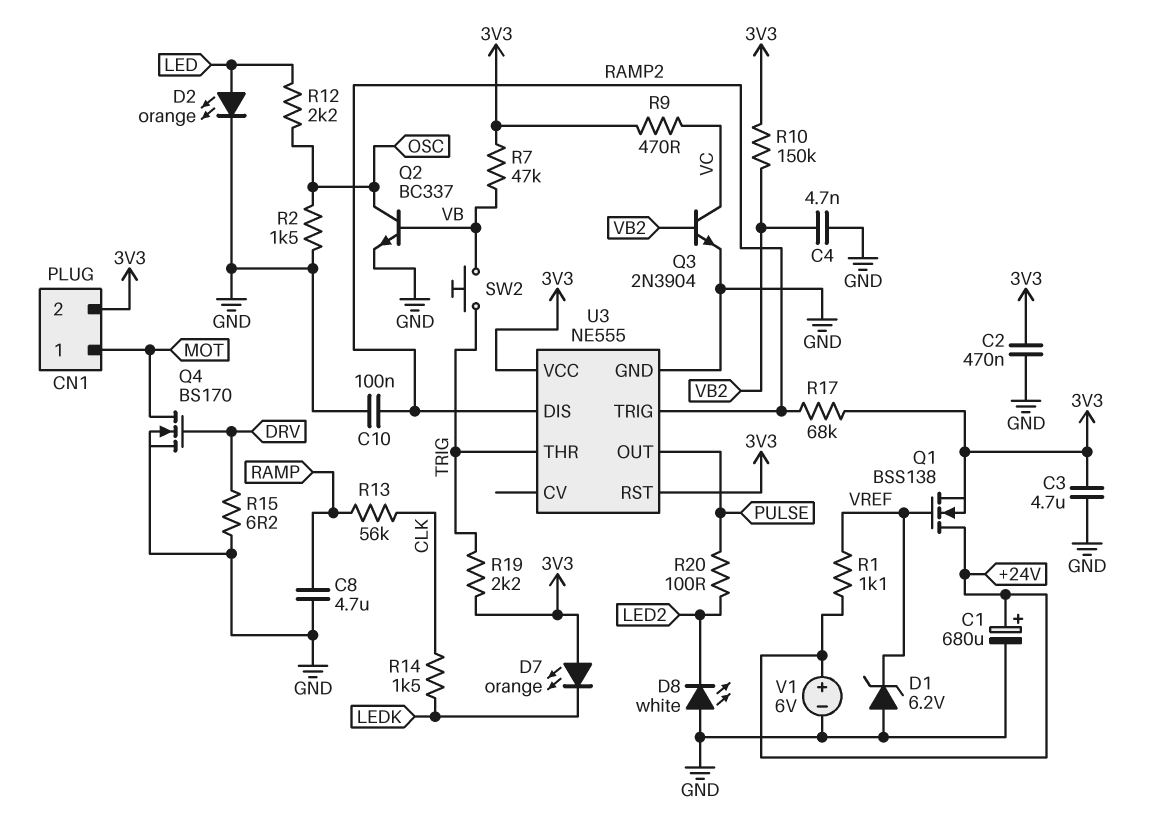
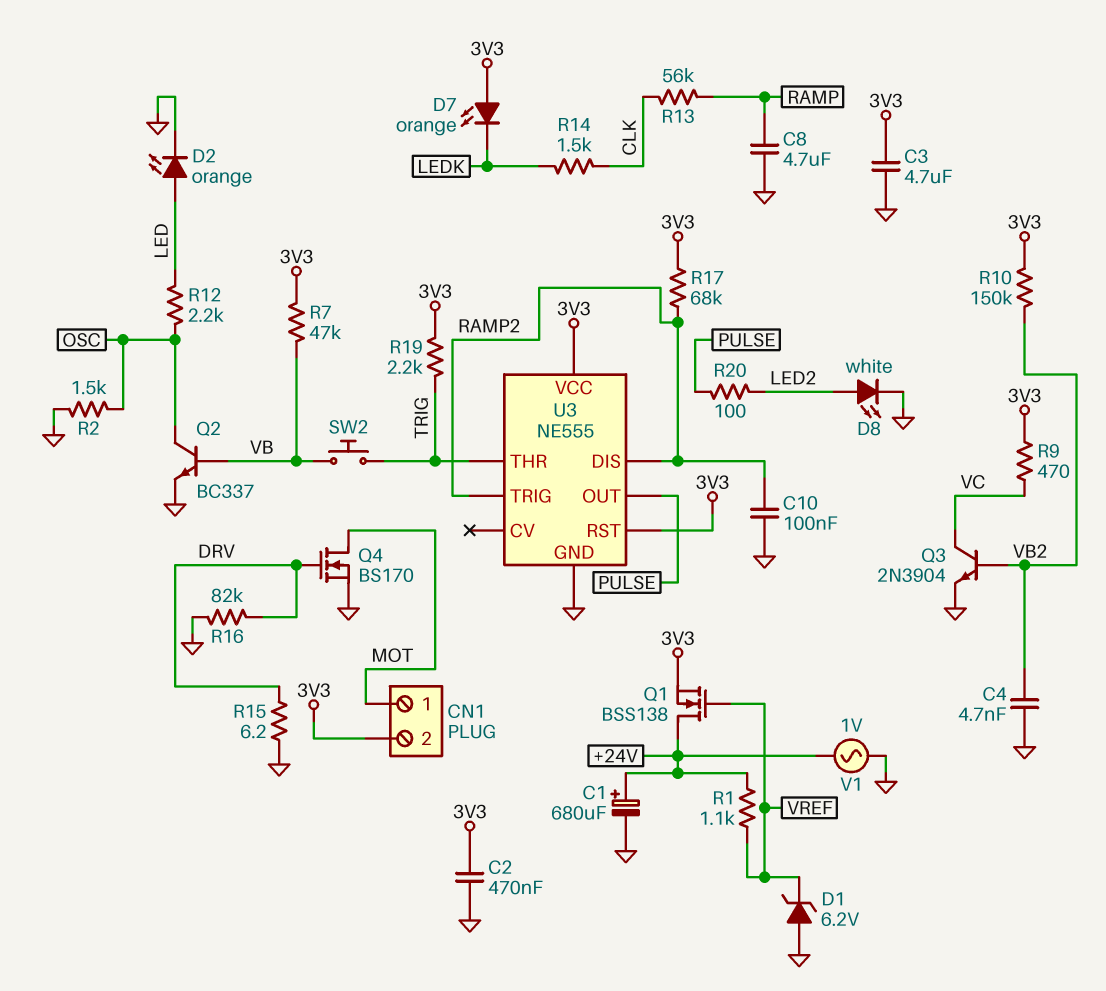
D8: LED white (A GND, K LED2) -> LED white (A LED2, K GND)
R16: none -> 82k (DRV, GND)
V1: 6V (plus +24V, minus GND) -> AC 1V (+24V, GND)

